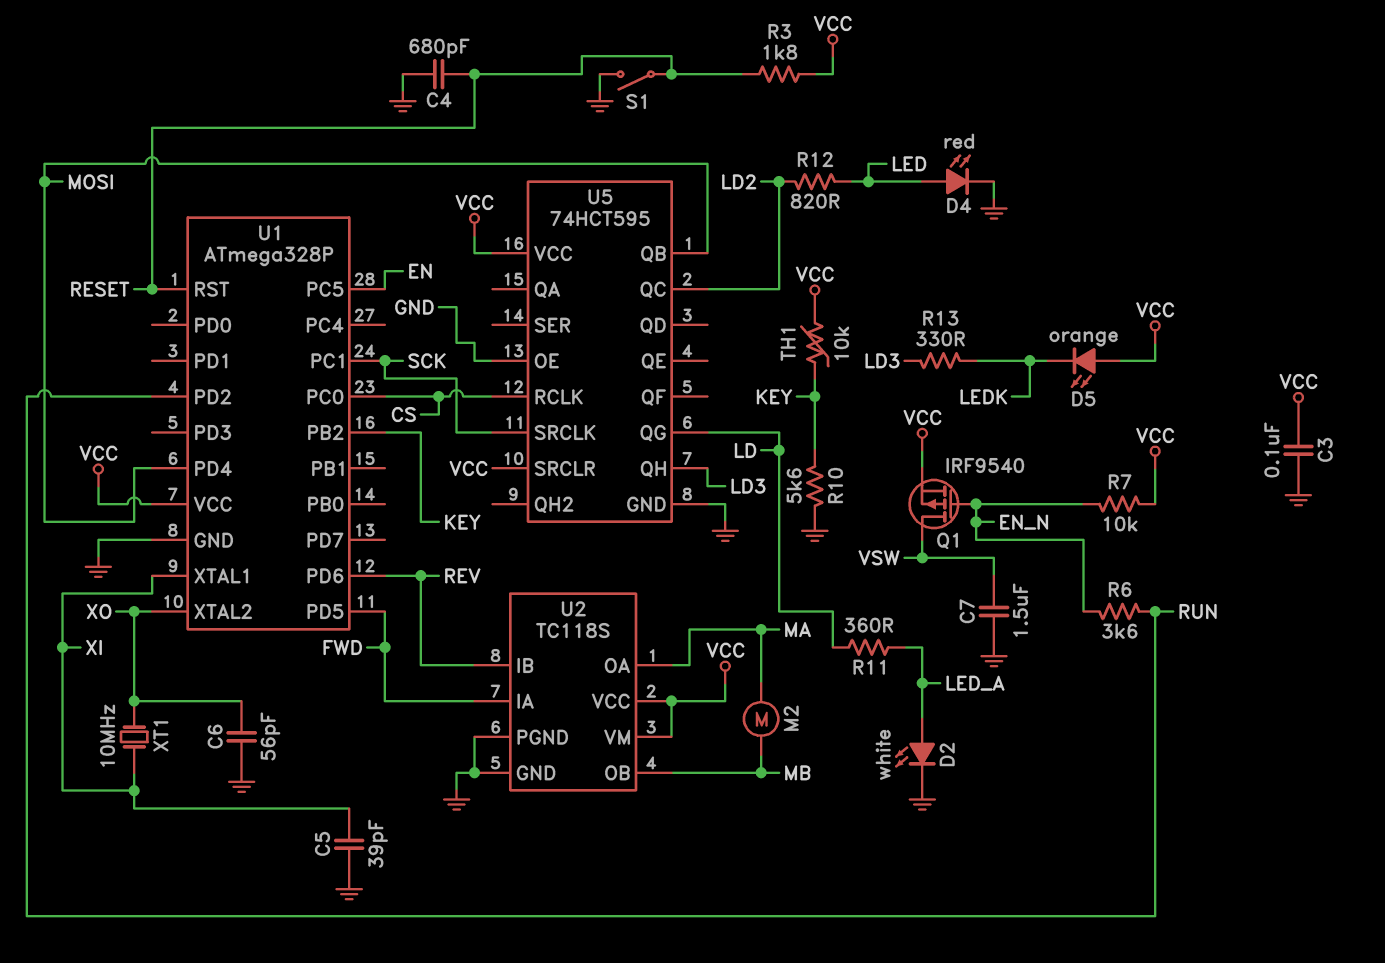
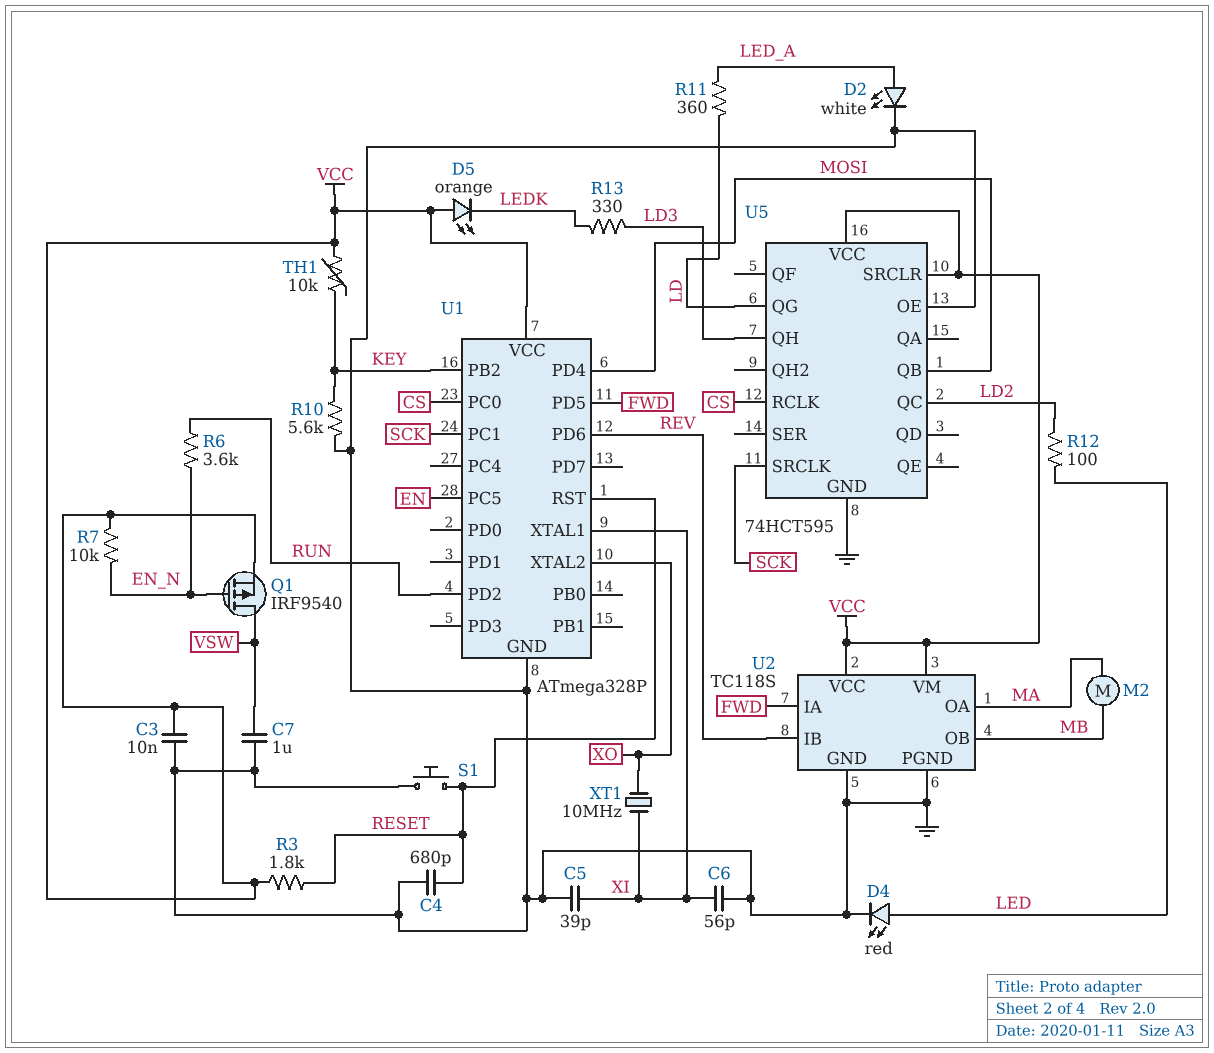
C3: 100nF (GND, VCC) -> 10nF (GND, VCC)
C6: 56pF (GND, XO) -> 56pF (GND, XI)
C7: 1.5uF (GND, VSW) -> 1uF (GND, VSW)
R12: 820 (LD2, LED) -> 100 (LD2, LED)
S1: switch (GND, RESET) -> button (GND, RESET)

